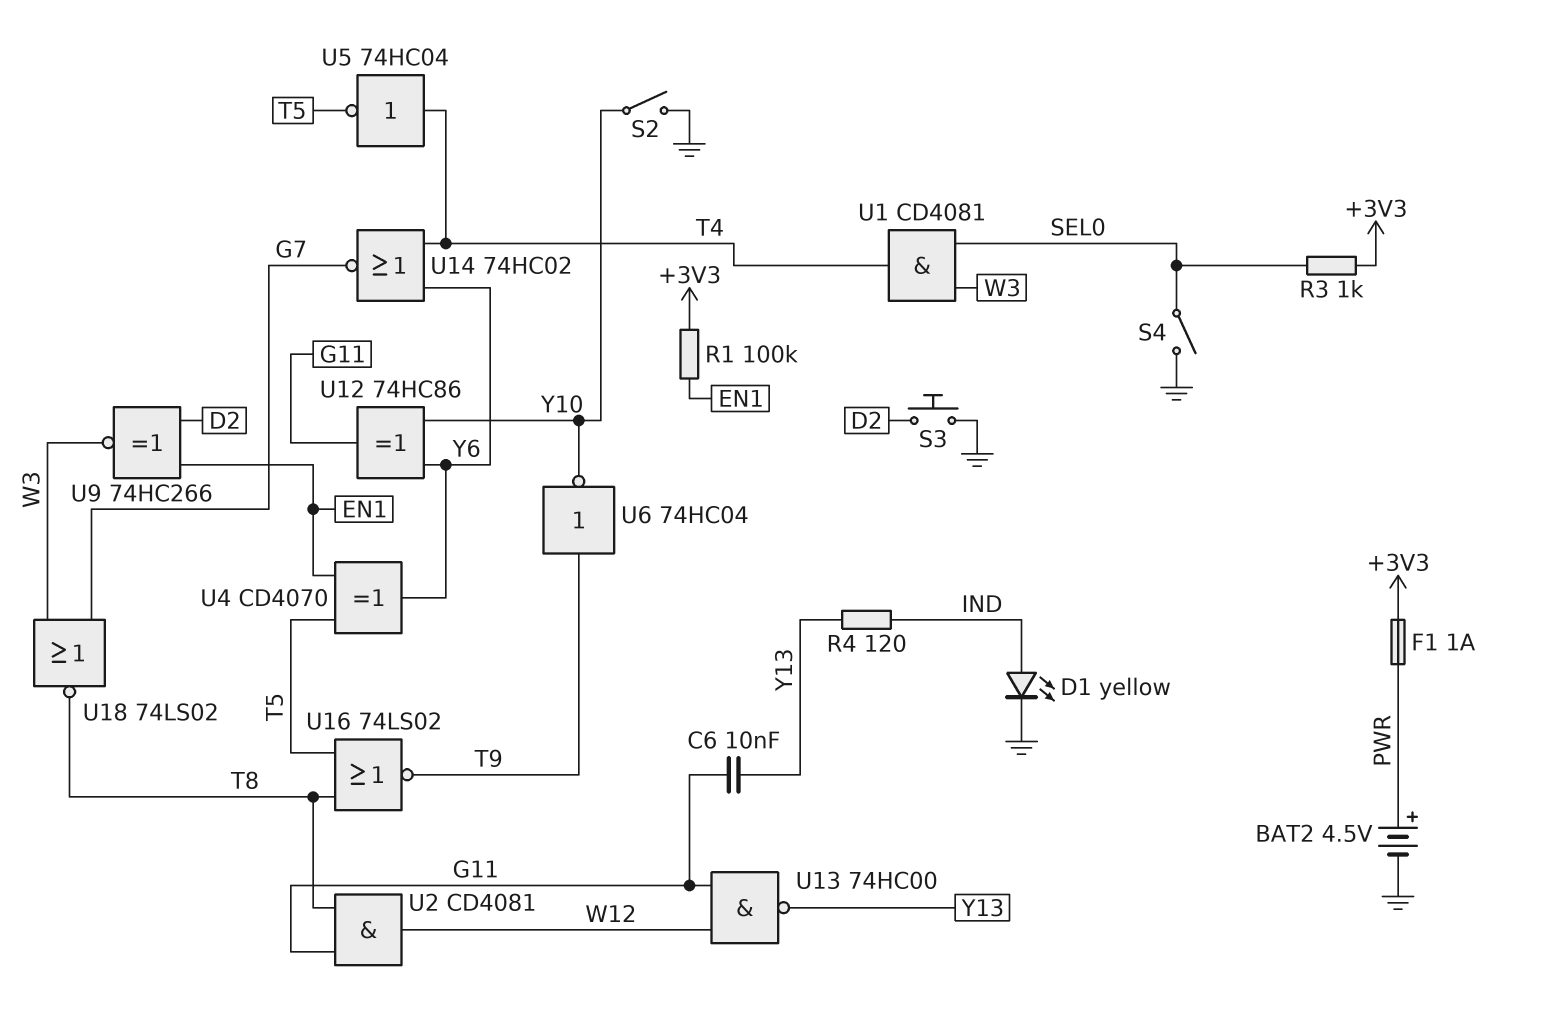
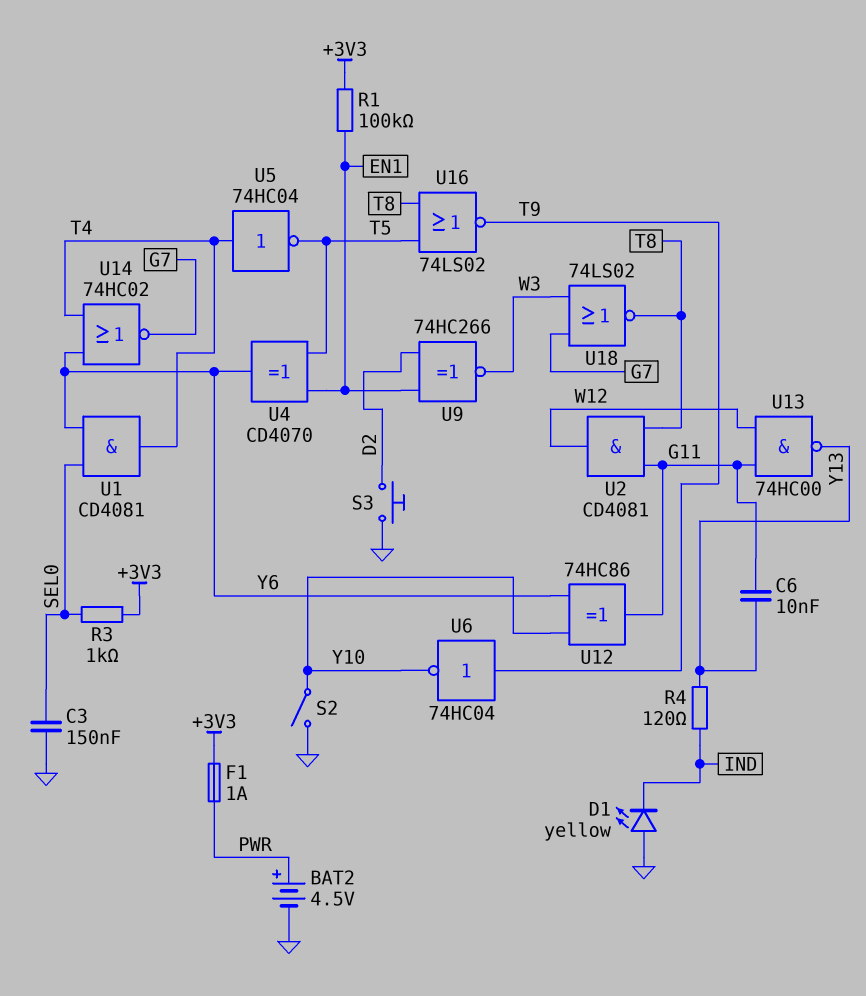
C3: none -> 150nF (GND, SEL0)
D1: LED yellow (A IND, K GND) -> LED yellow (A GND, K IND)
S4: switch (GND, SEL0) -> none
U1: AND CD4081 (in SEL0, in W3, out T4) -> AND CD4081 (in SEL0, in Y6, out T4)

